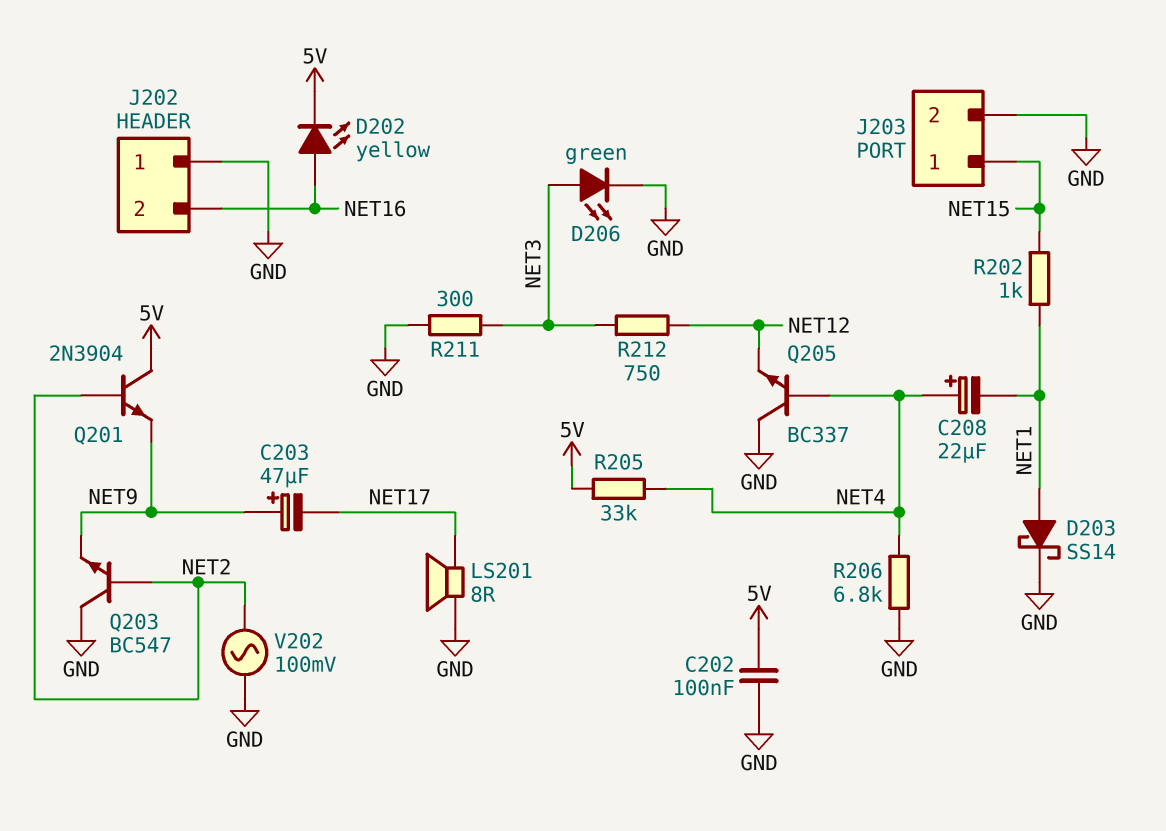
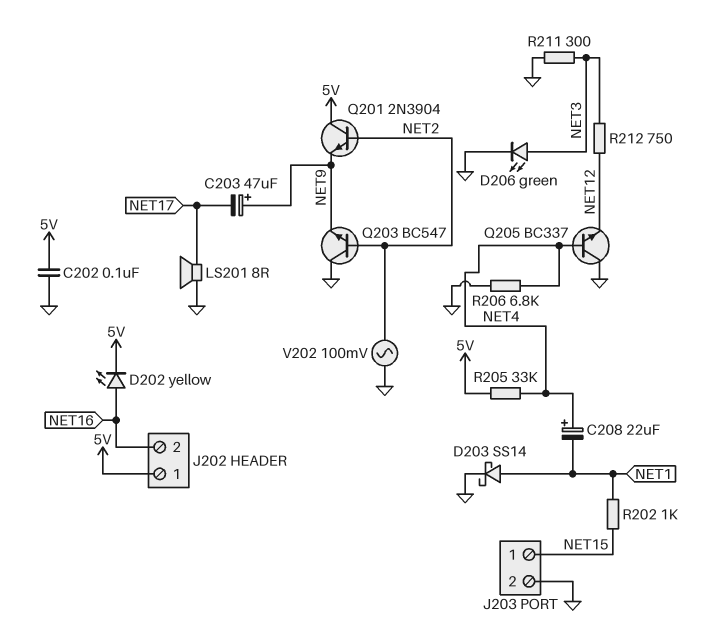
J202 pin 1: GND -> 5V

